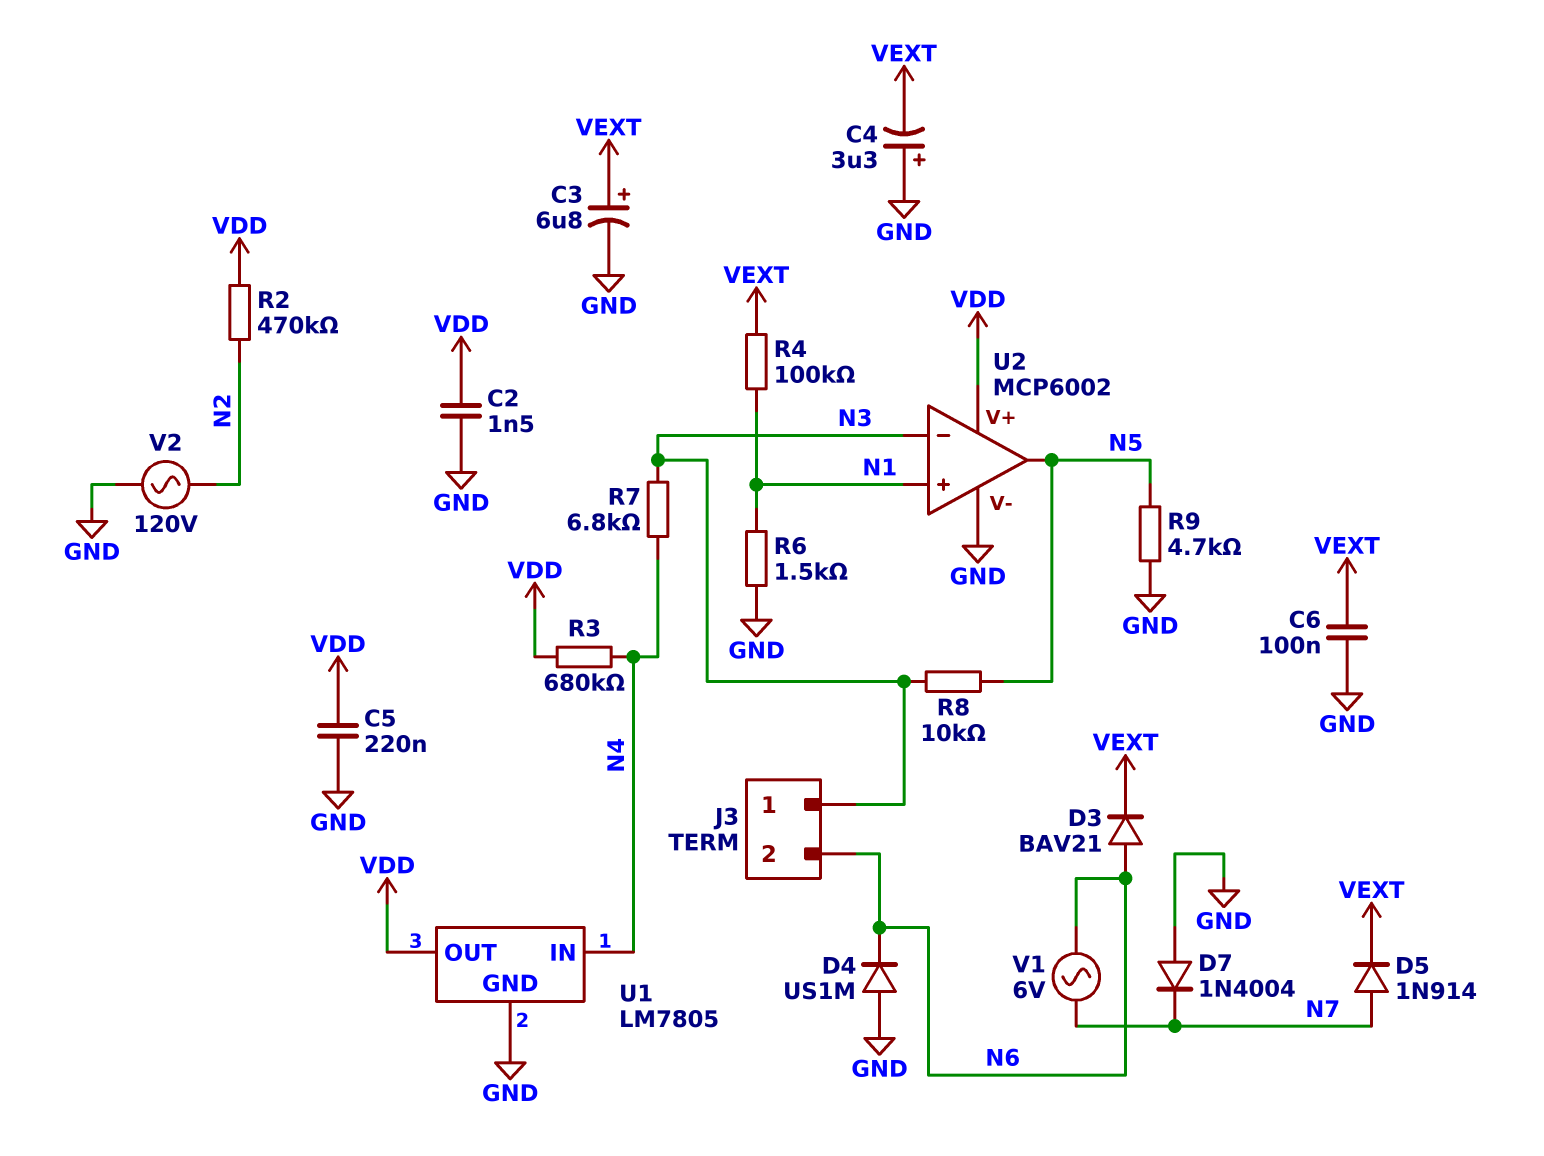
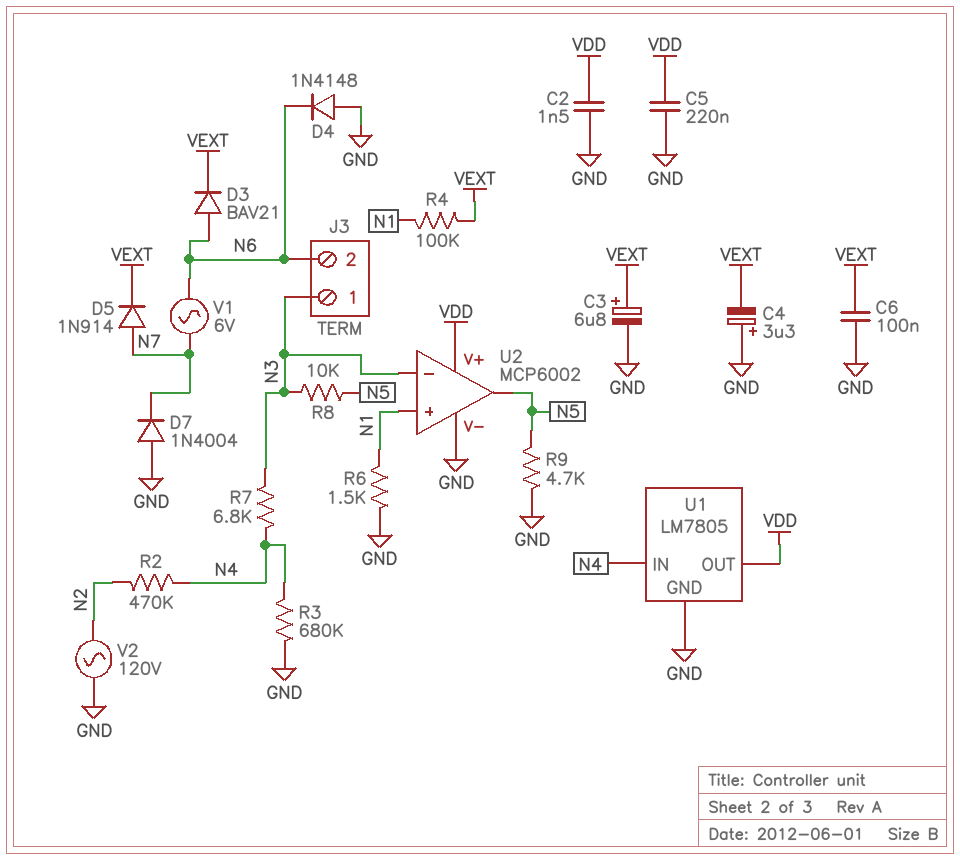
D4: diode US1M (A GND, K N6) -> diode 1N4148 (A GND, K N6)
R2: 470k (N2, VDD) -> 470k (N2, N4)
R3: 680k (N4, VDD) -> 680k (GND, N4)

